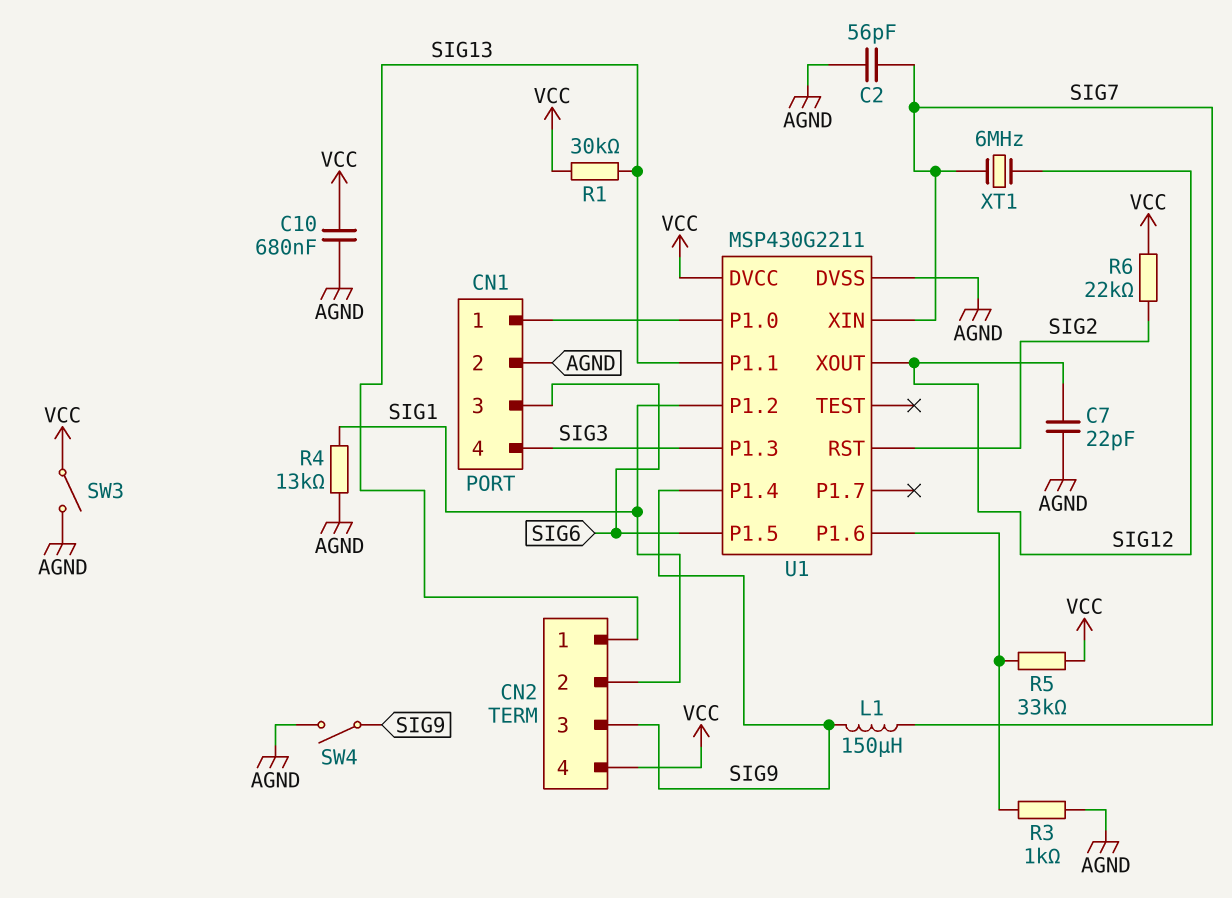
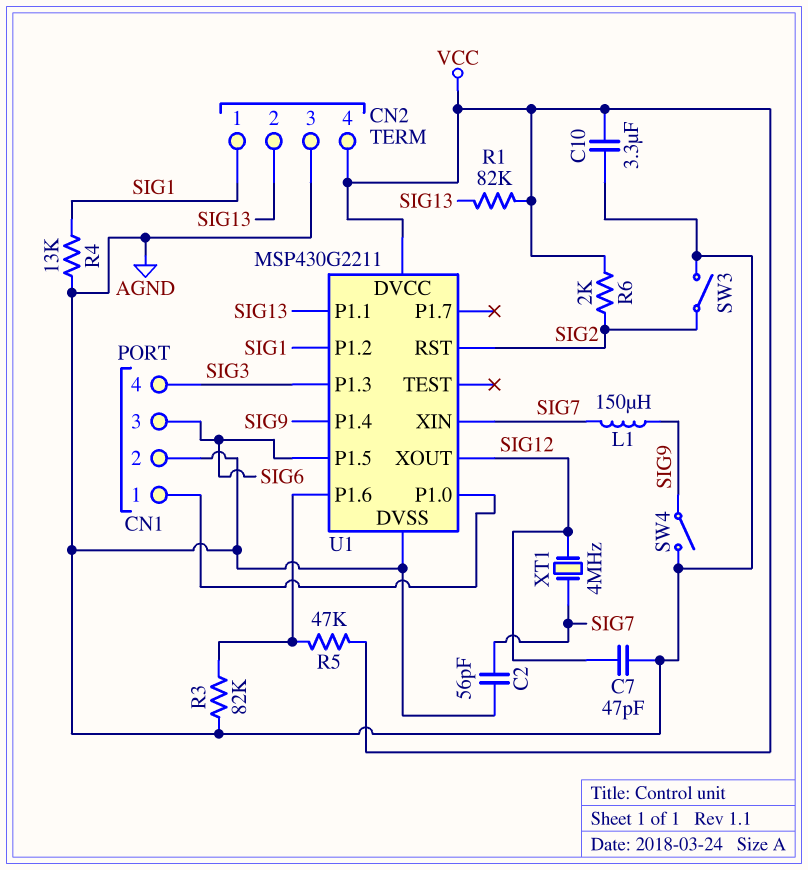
C7: 22pF (AGND, SIG12) -> 47pF (AGND, SIG12)
C10: 680nF (AGND, VCC) -> 3.3uF (AGND, VCC)
CN2 pin 1: SIG13 -> SIG1
CN2 pin 2: SIG1 -> SIG13
CN2 pin 3: SIG9 -> AGND
R1: 30k (SIG13, VCC) -> 82k (SIG13, VCC)
R3: 1k (AGND, U1/P1.6) -> 82k (AGND, U1/P1.6)
R5: 33k (U1/P1.6, VCC) -> 47k (U1/P1.6, VCC)
R6: 22k (SIG2, VCC) -> 2k (SIG2, VCC)
SW3: switch (AGND, VCC) -> switch (AGND, SIG2)
XT1: 6MHz (SIG7, SIG12) -> 4MHz (SIG7, SIG12)

